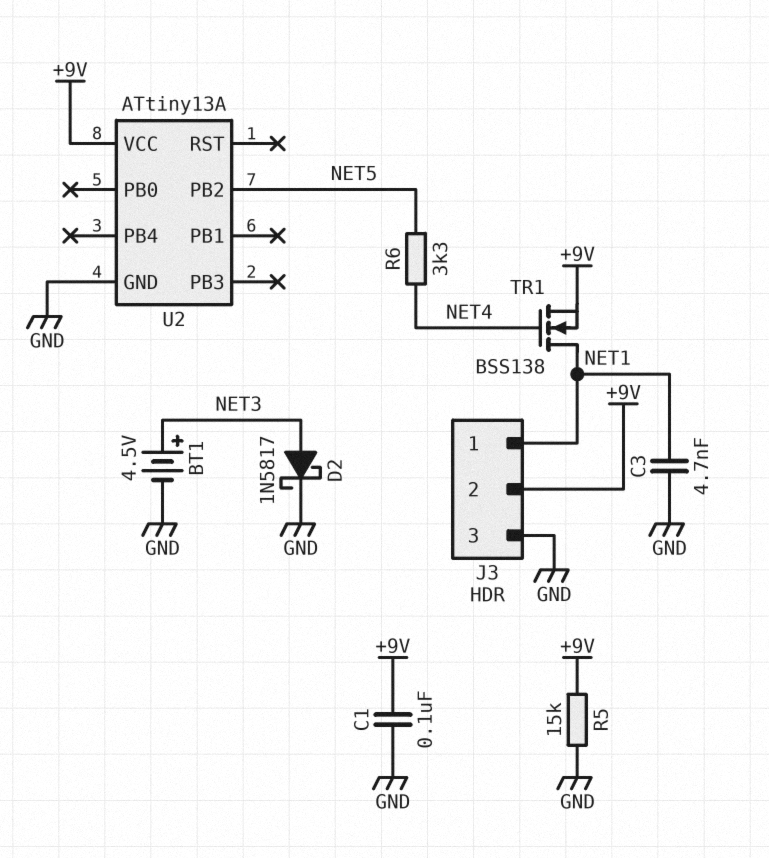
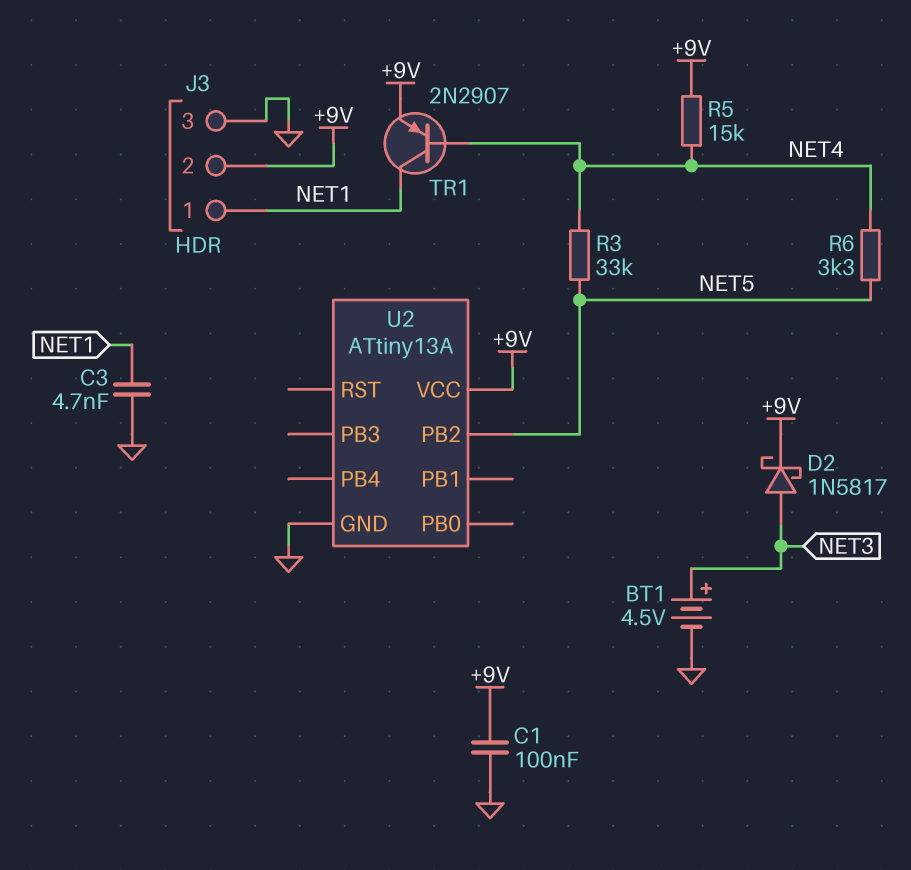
D2: schottky 1N5817 (A NET3, K GND) -> schottky 1N5817 (A NET3, K +9V)
R3: none -> 33k (NET4, NET5)
R5: 15k (+9V, GND) -> 15k (+9V, NET4)
TR1: NMOS BSS138 (G NET4, D NET1, S +9V) -> PNP 2N2907 (B NET4, C NET1, E +9V)

